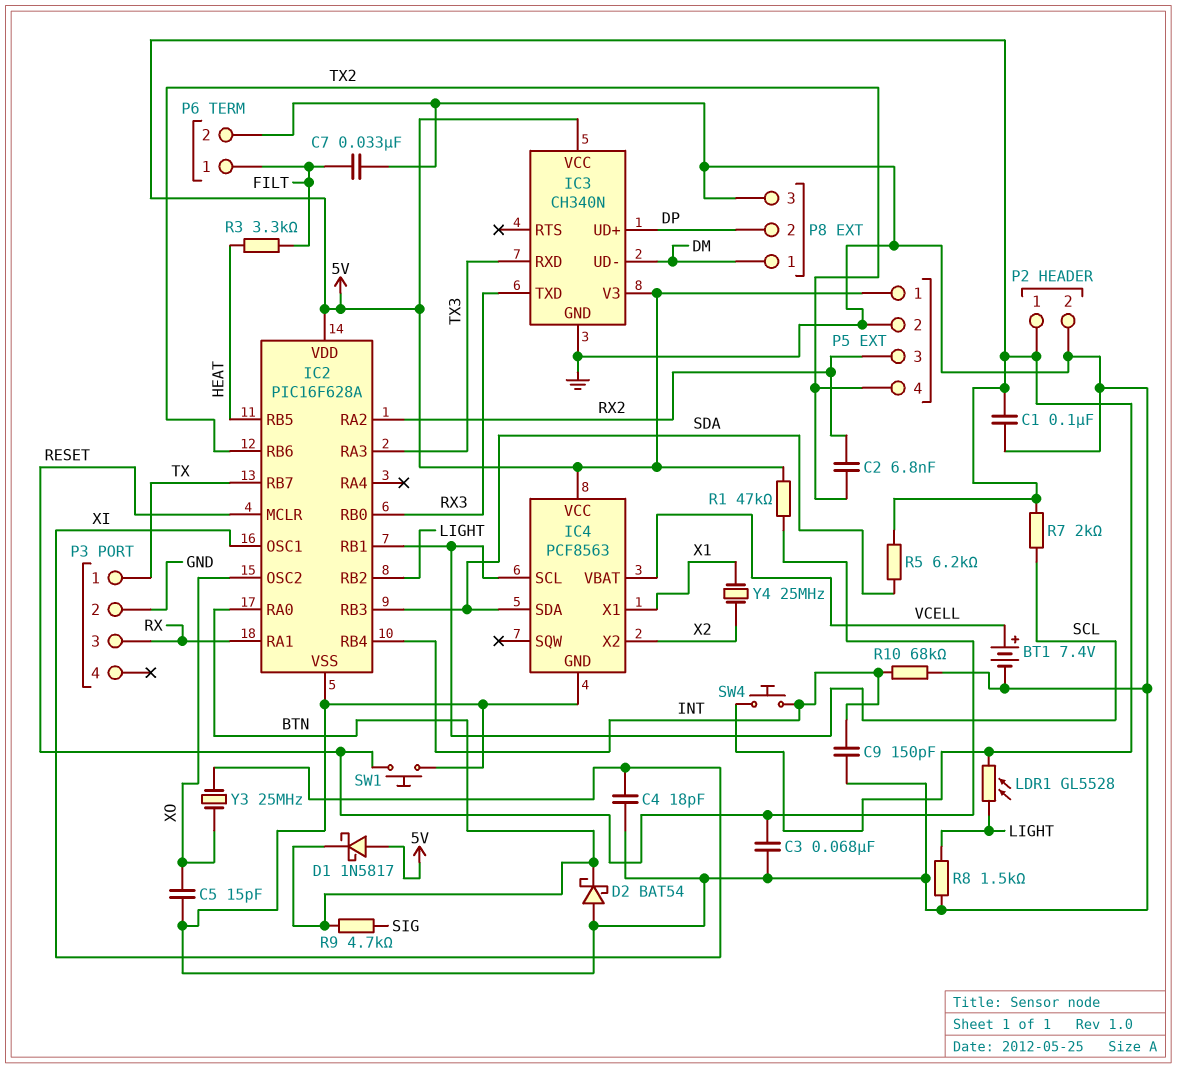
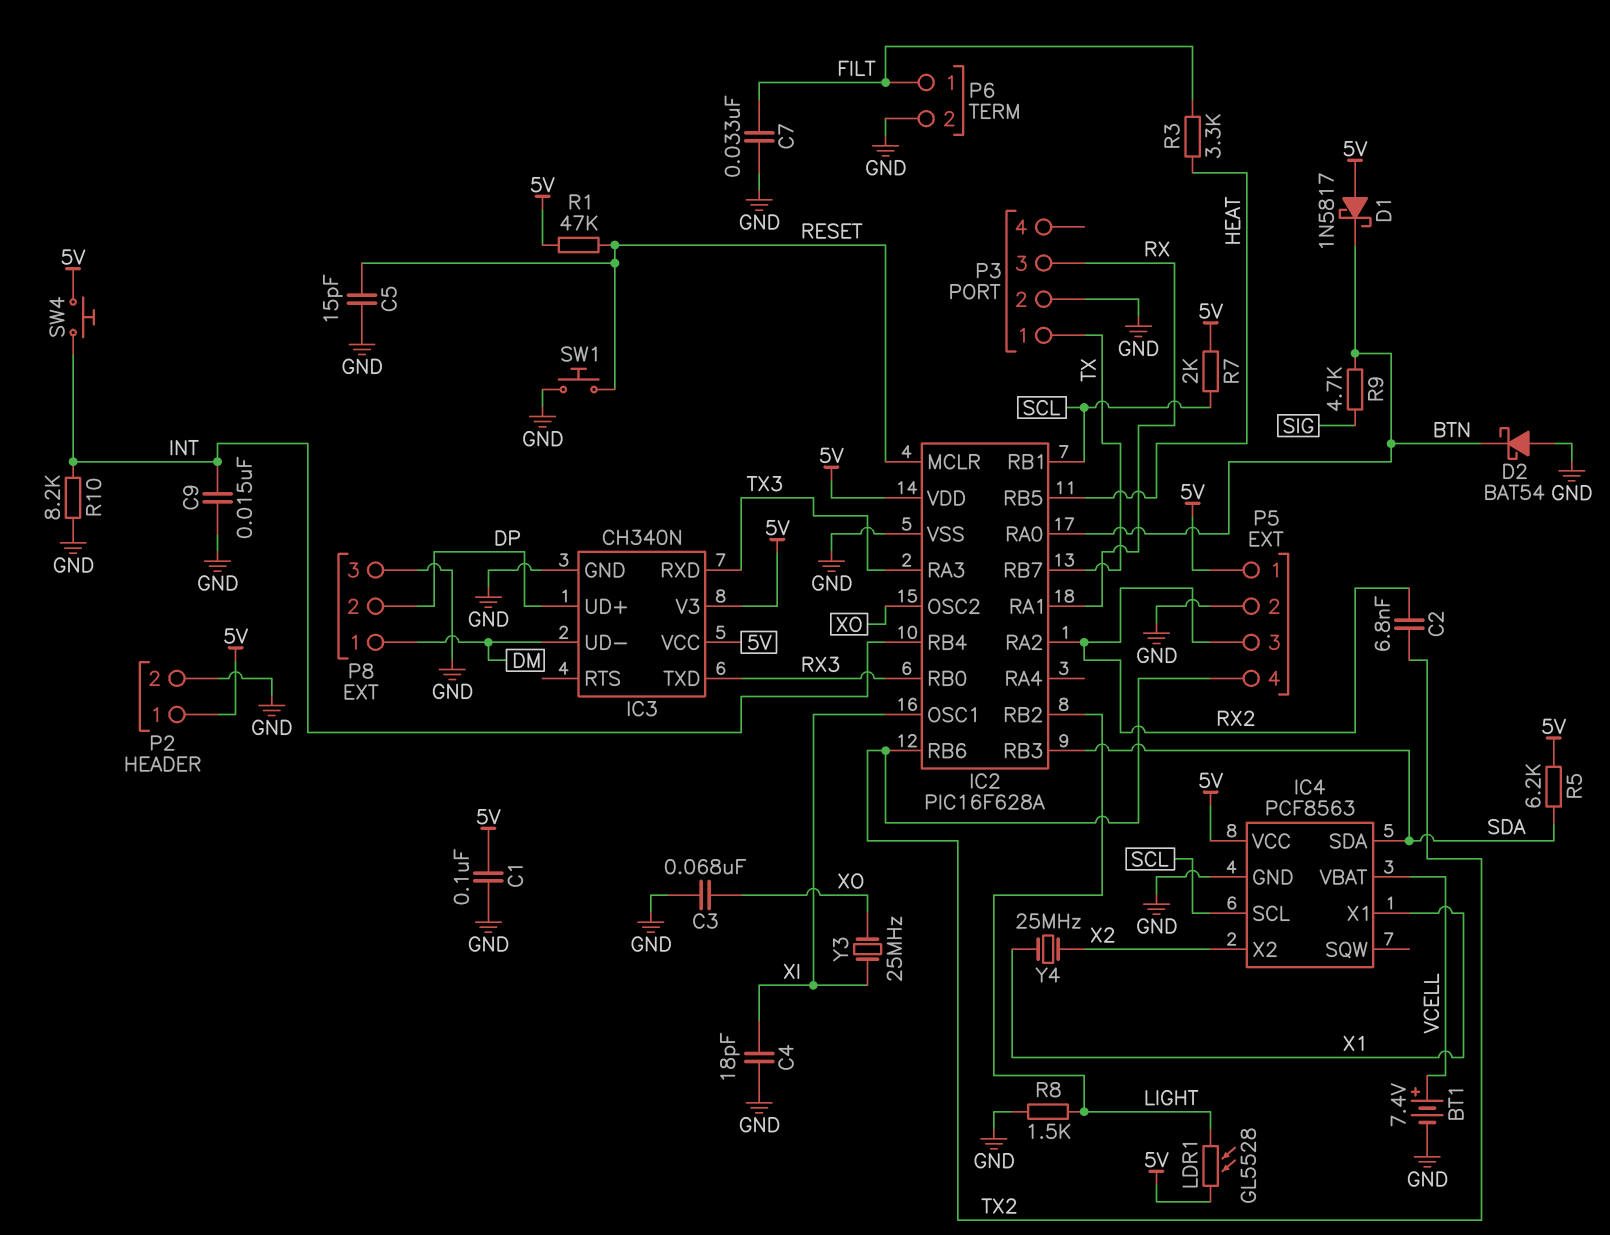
C3: 68nF (GND, RESET) -> 68nF (GND, XO)
C5: 15pF (GND, XO) -> 15pF (GND, RESET)
C9: 150pF (GND, INT) -> 15nF (GND, INT)
R10: 68k (GND, INT) -> 8.2k (GND, INT)

